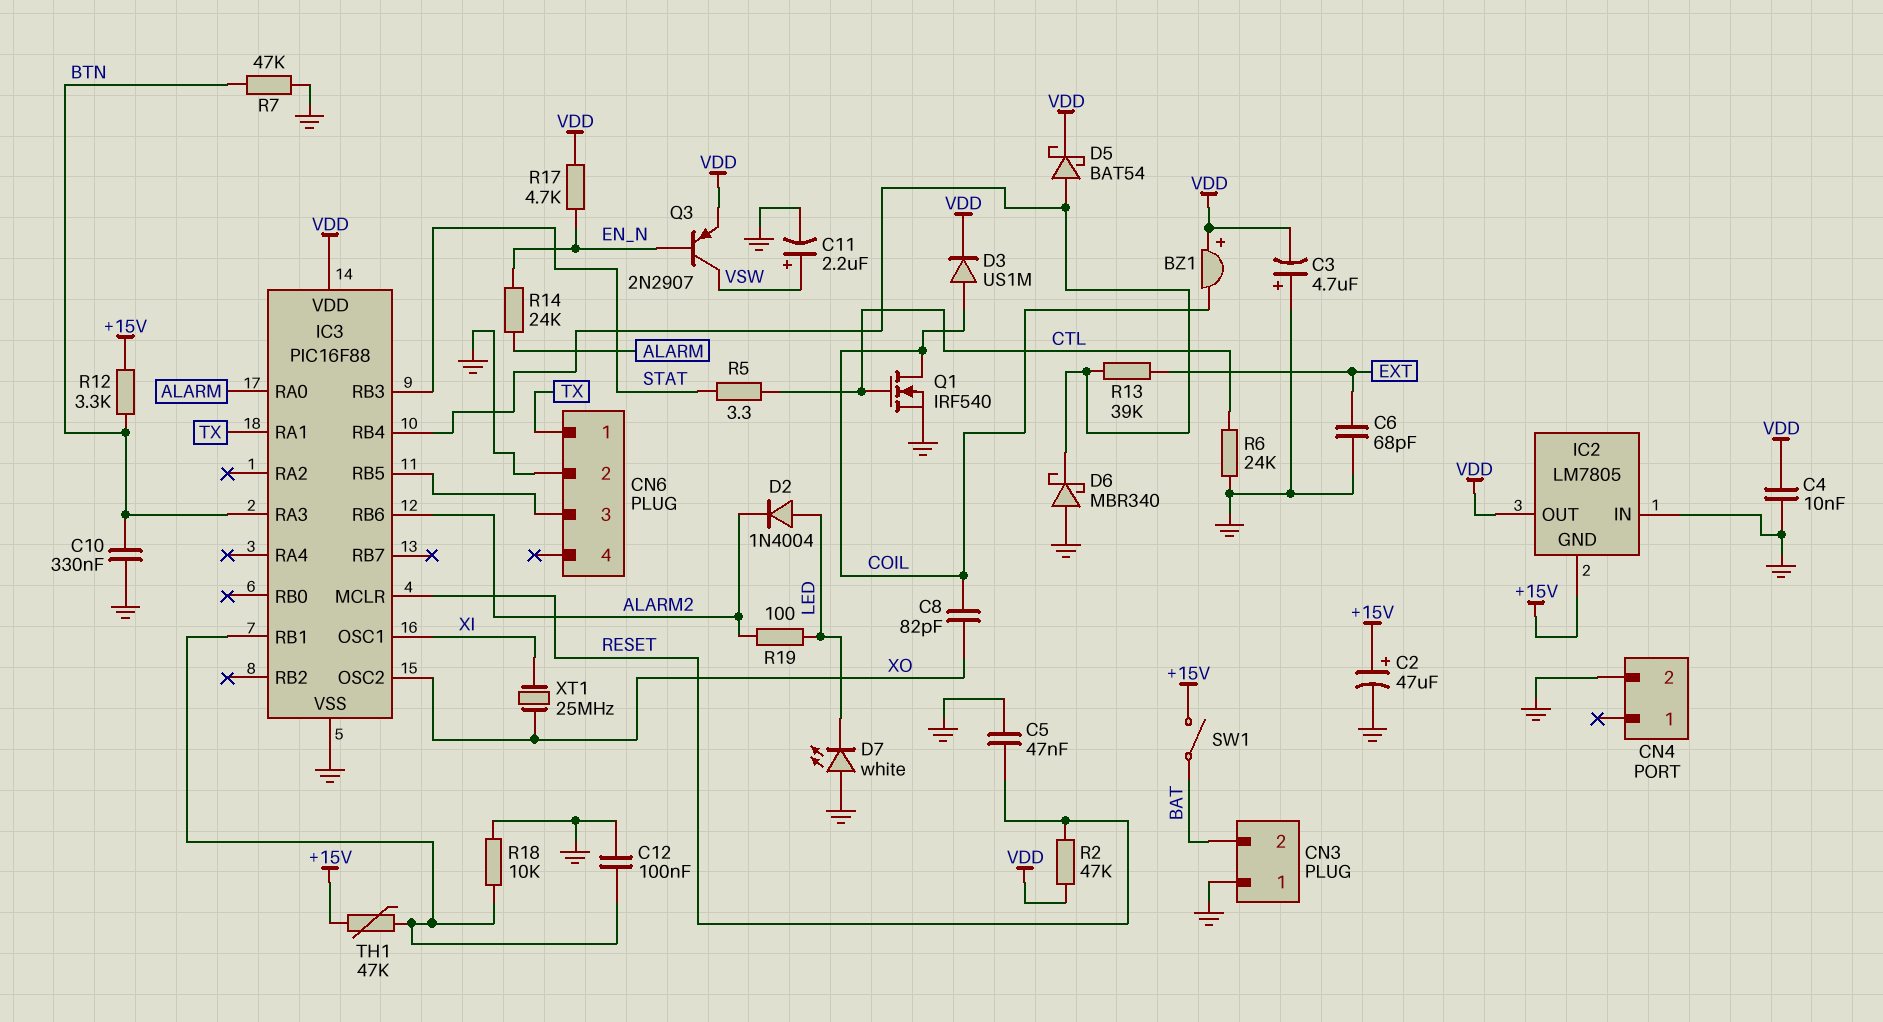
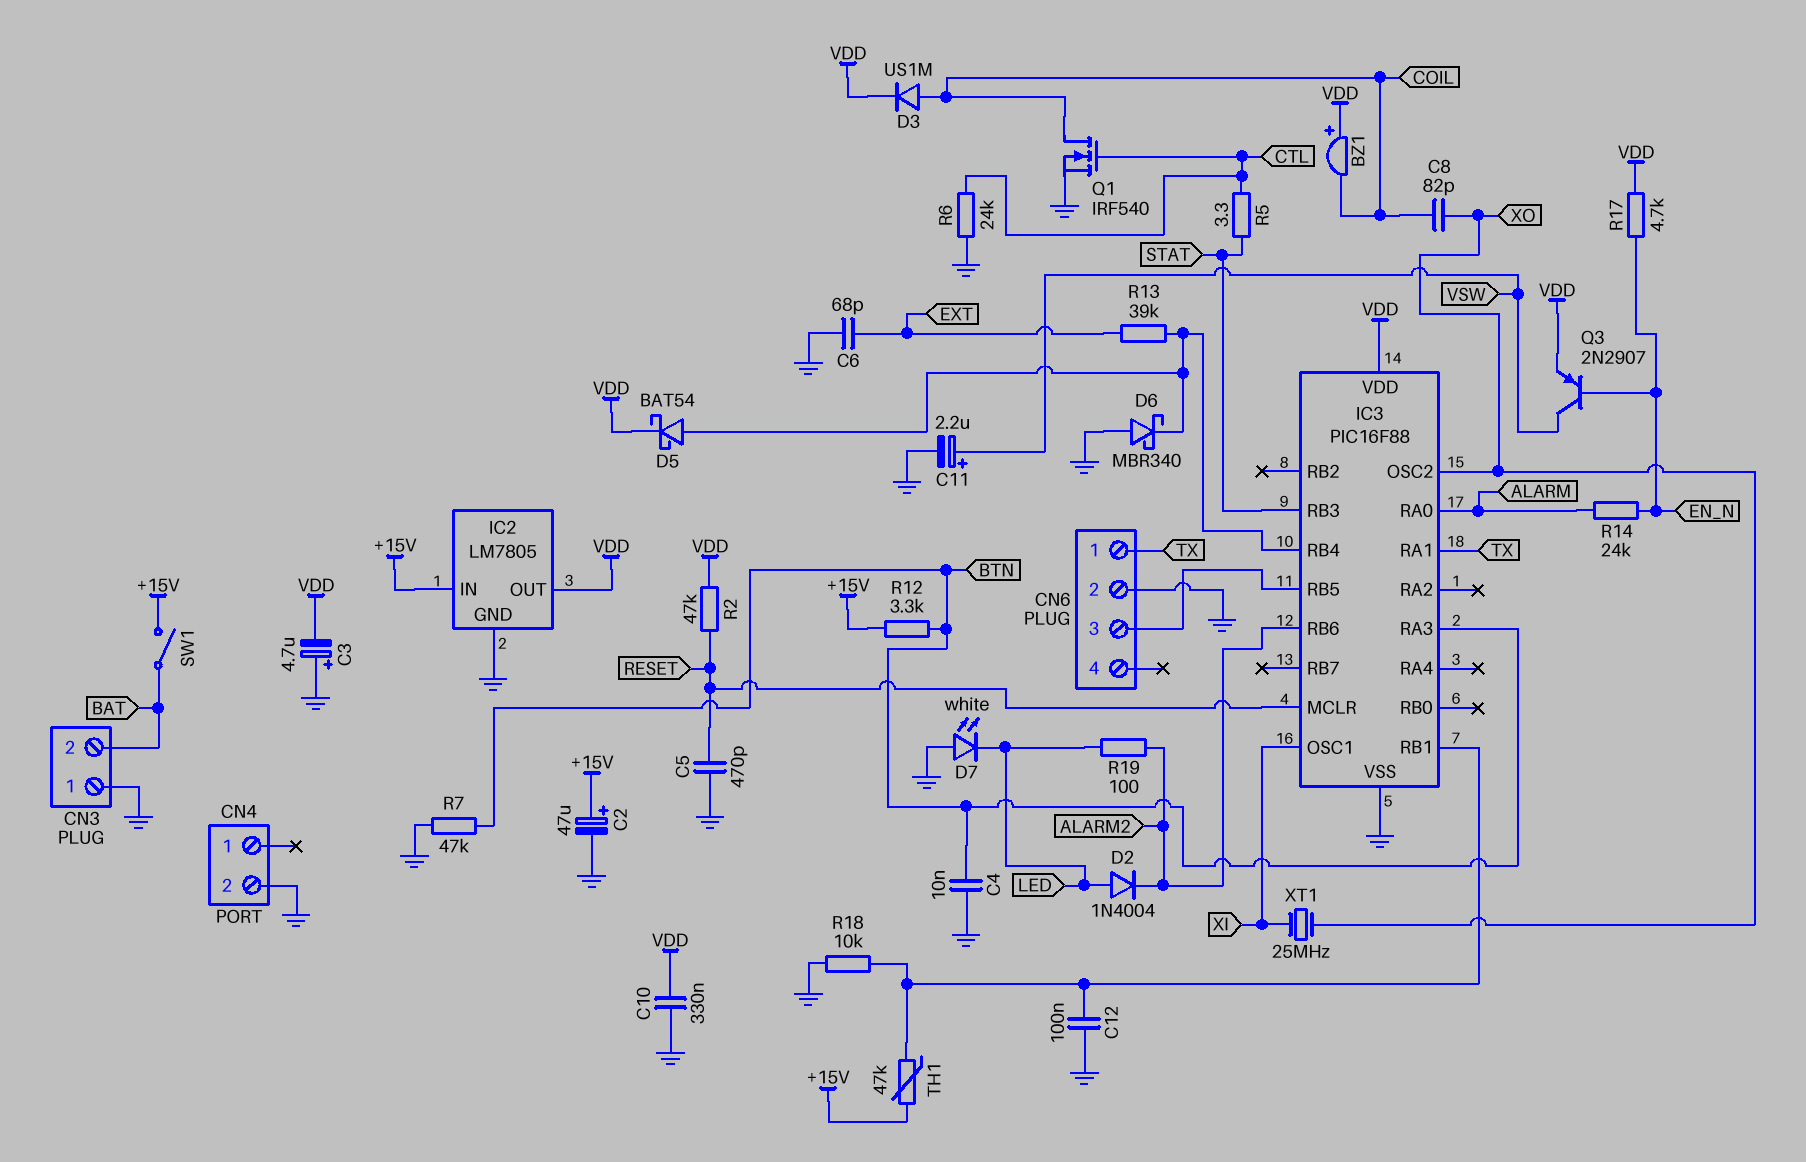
C4: 10nF (GND, VDD) -> 10nF (BTN, GND)
C5: 47nF (GND, RESET) -> 470pF (GND, RESET)
C10: 330nF (BTN, GND) -> 330nF (GND, VDD)
IC2 pin GND: +15V -> GND
IC2 pin IN: GND -> +15V

